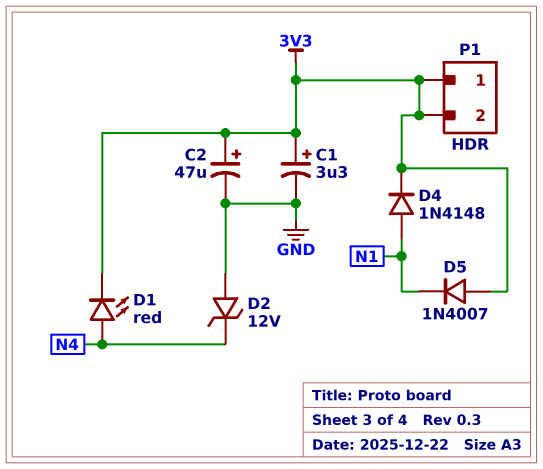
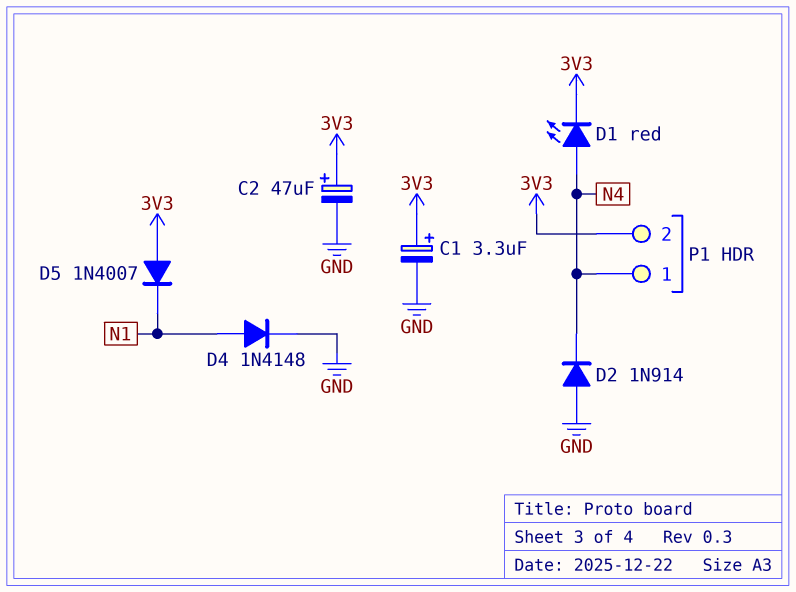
D2: zener 12V (A GND, K N4) -> diode 1N914 (A GND, K N4)
D4: diode 1N4148 (A N1, K 3V3) -> diode 1N4148 (A N1, K GND)
P1 pin 1: 3V3 -> N4

